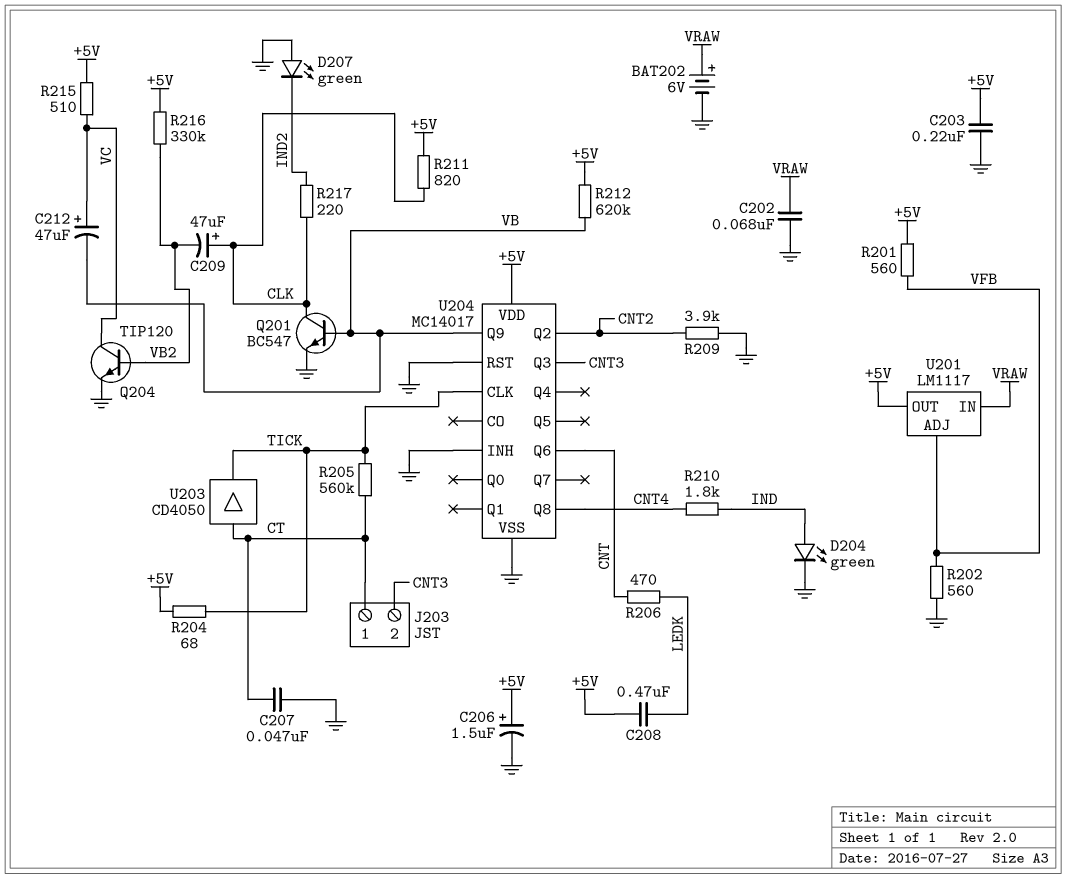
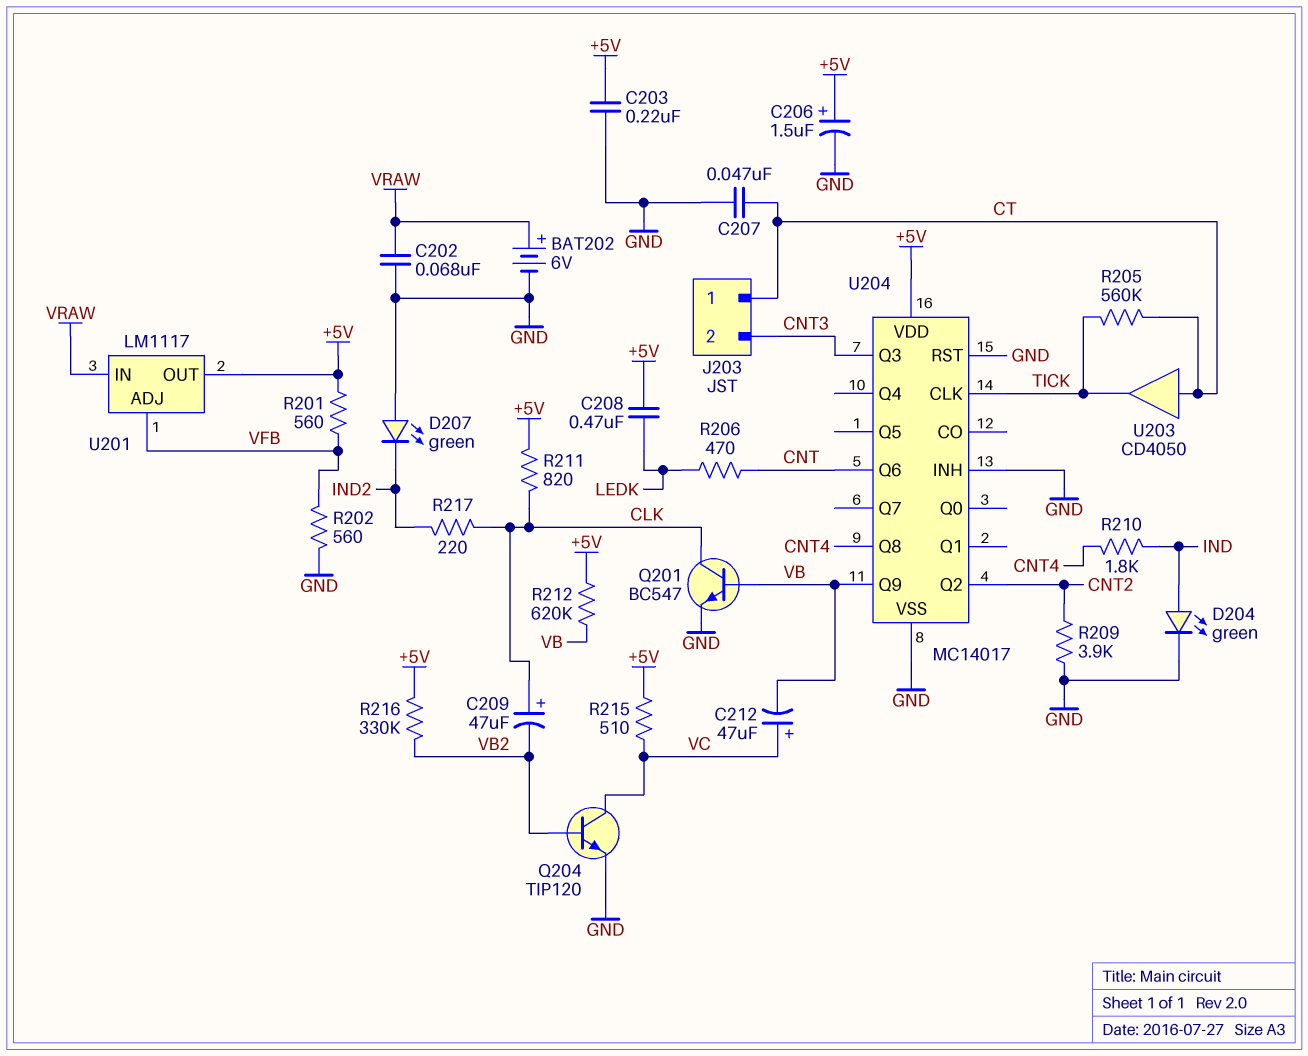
R204: 68 (+5V, TICK) -> none

